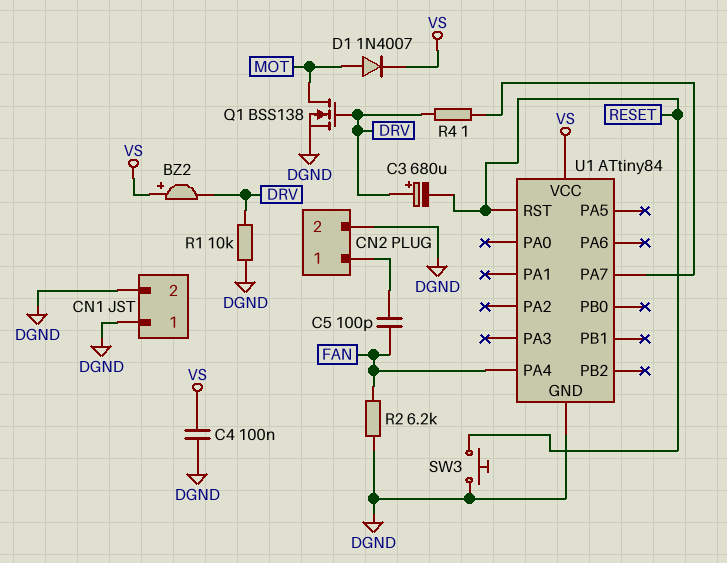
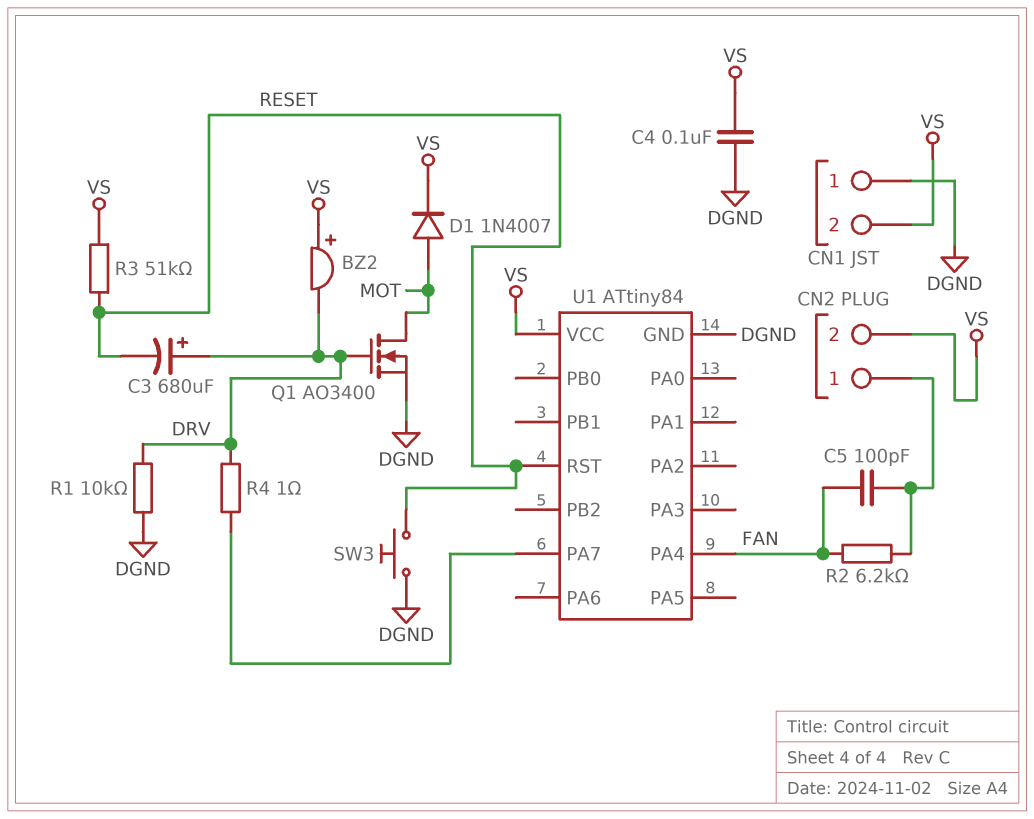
CN1 pin 2: DGND -> VS
CN2 pin 2: DGND -> VS
Q1: NMOS BSS138 (G DRV, D MOT, S DGND) -> NMOS AO3400 (G DRV, D MOT, S DGND)
R2: 6.2k (DGND, FAN) -> 6.2k (CN2/1, FAN)
R3: none -> 51k (RESET, VS)

